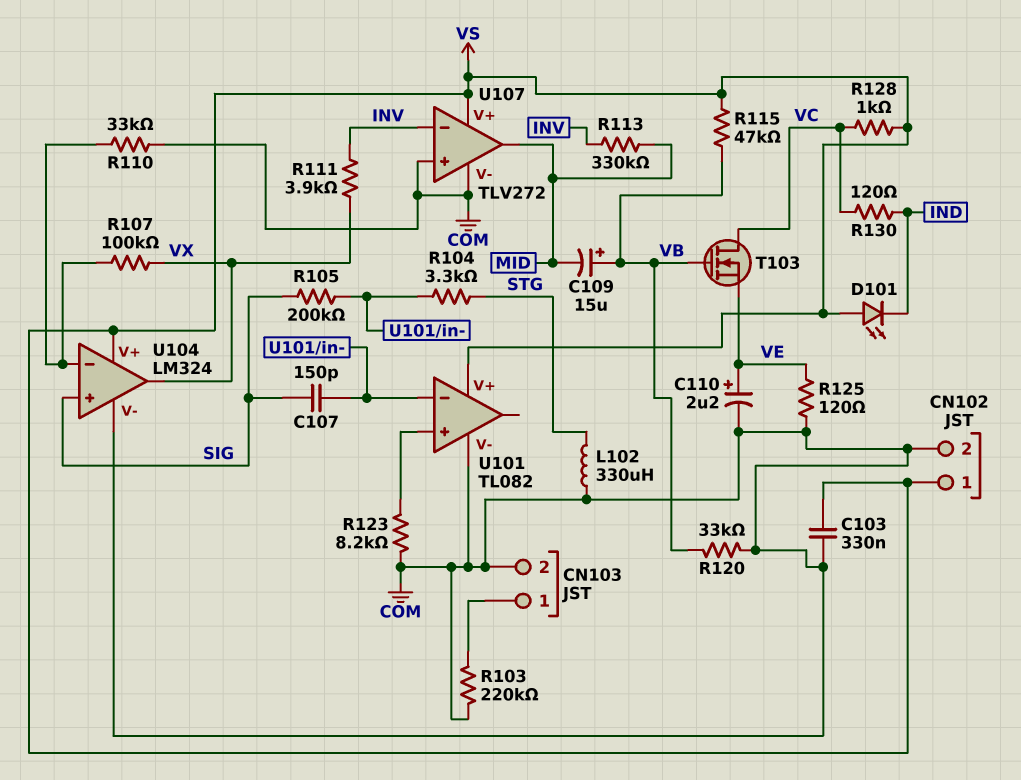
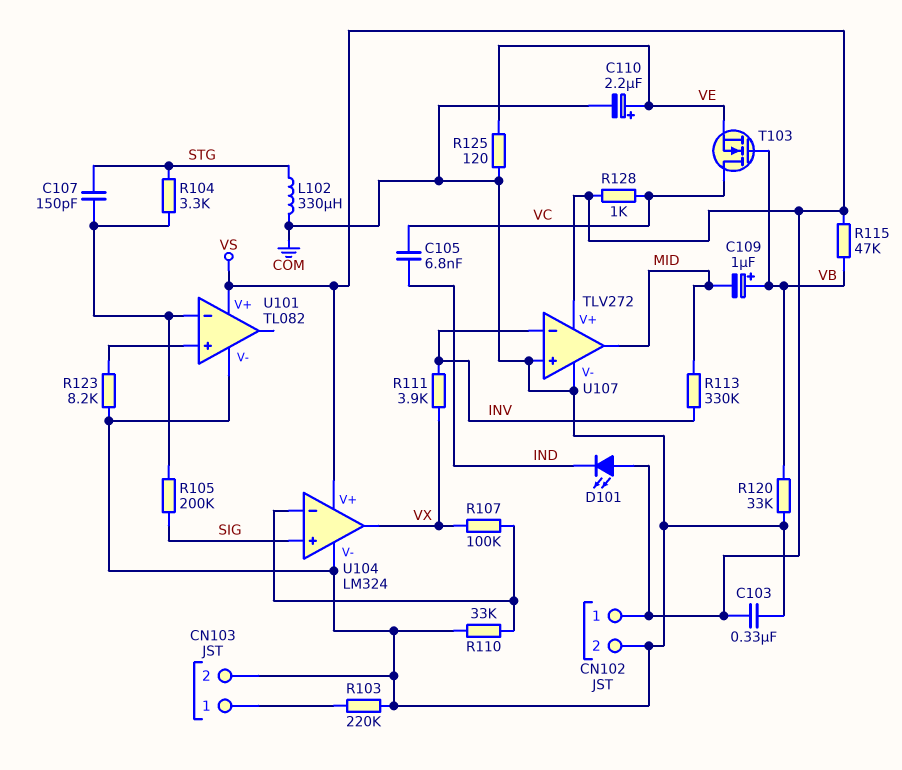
C105: none -> 6.8nF (IND, VC)
C107: 150pF (SIG, U101/in-) -> 150pF (STG, U101/in-)
C109: 15uF (plus VB, minus MID) -> 1uF (plus VB, minus MID)
R130: 120 (IND, VC) -> none

